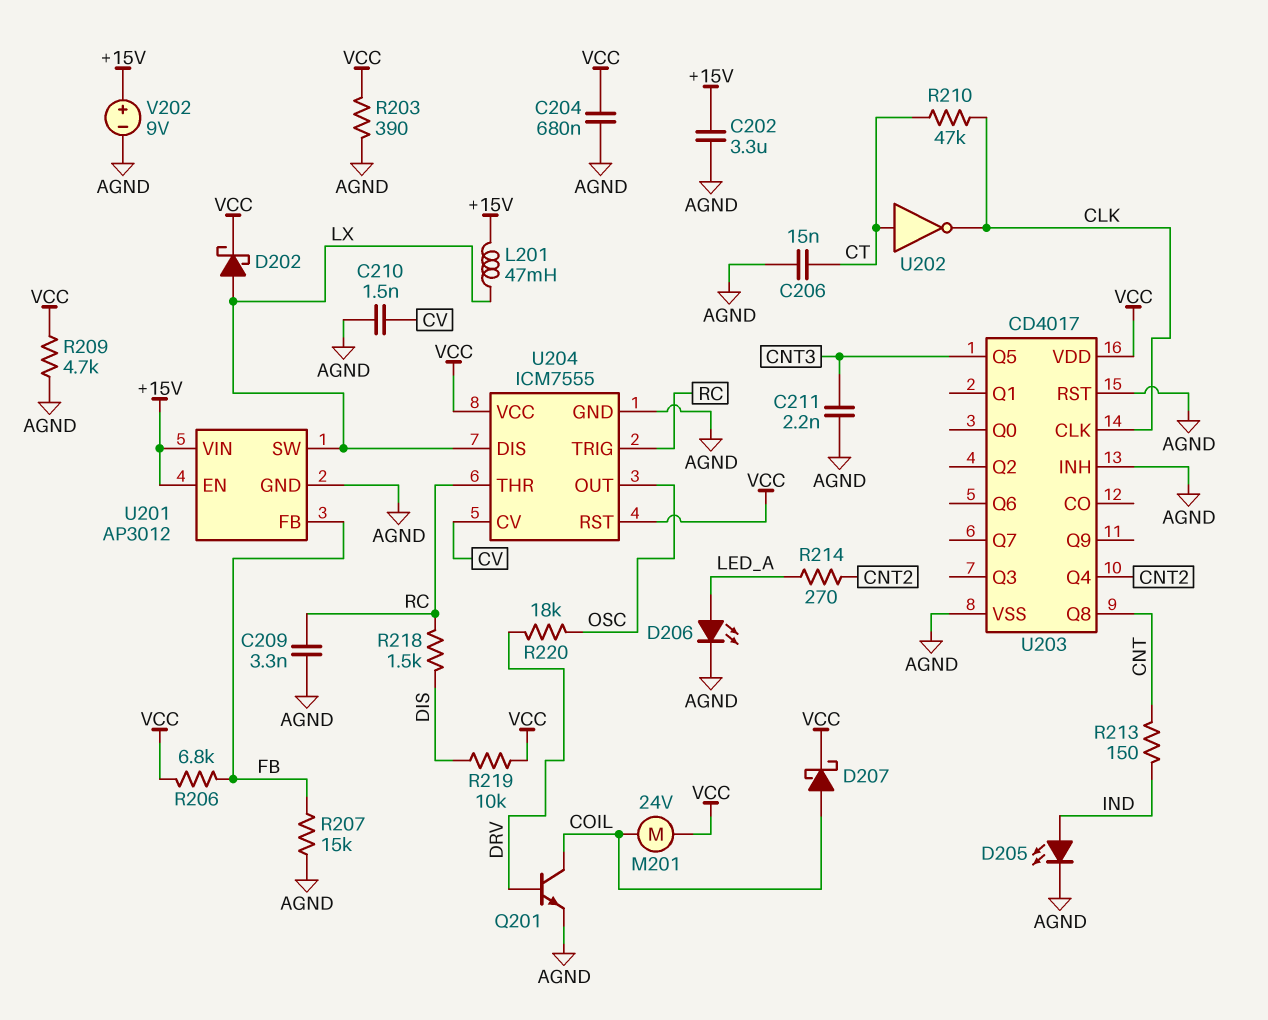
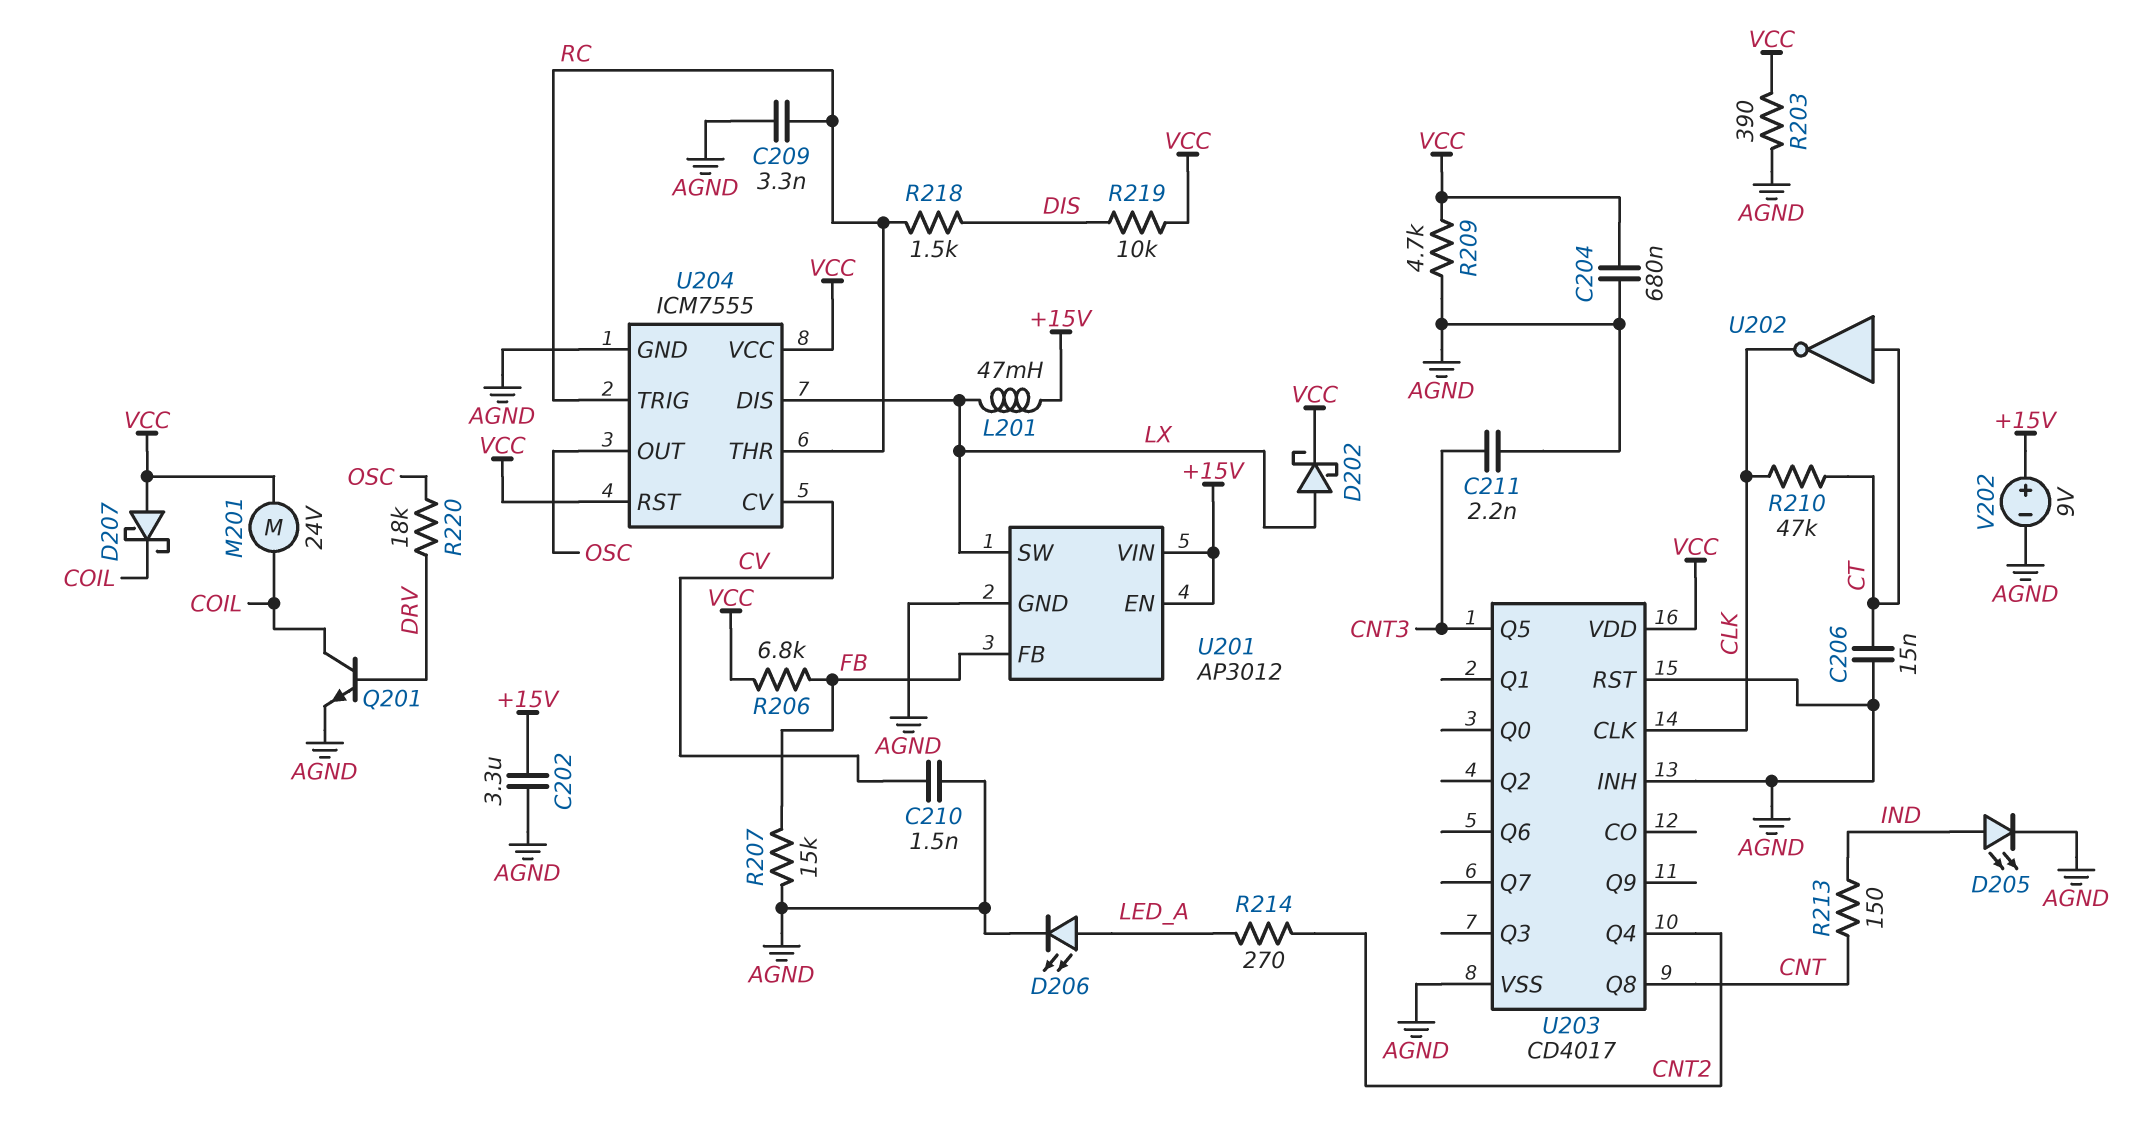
D207: schottky (A COIL, K VCC) -> schottky (A VCC, K COIL)

